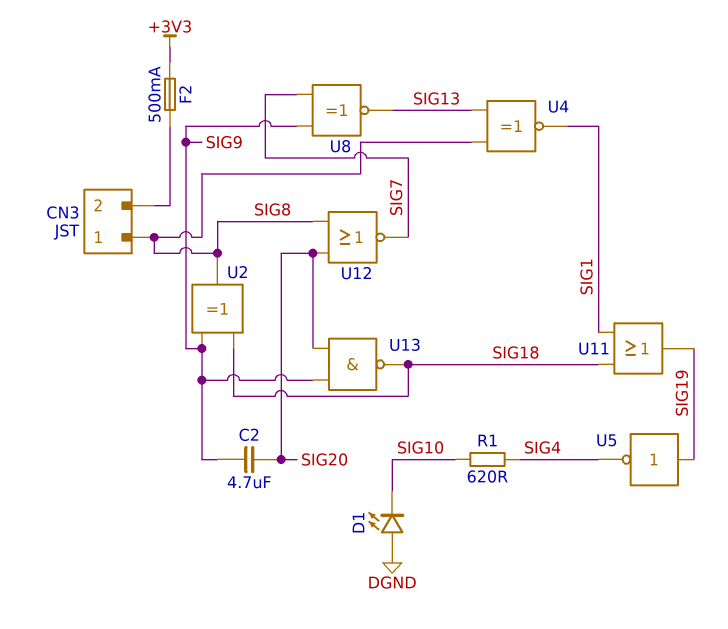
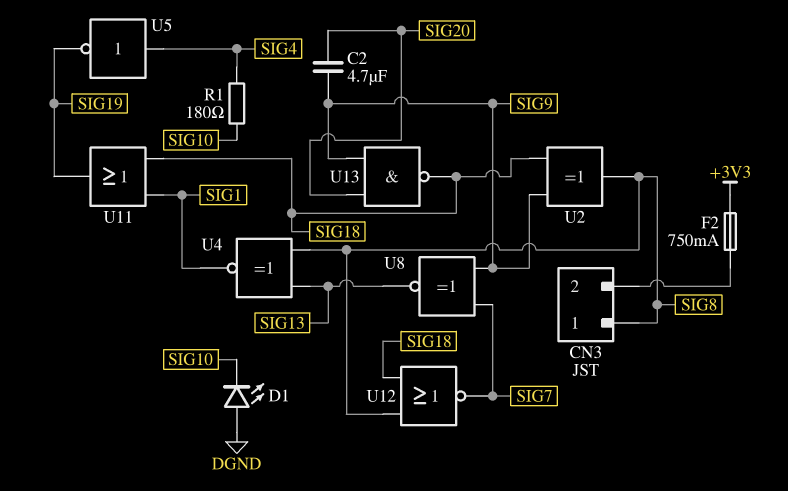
F2: 500mA (+3V3, CN3/2) -> 750mA (+3V3, CN3/2)
R1: 620 (SIG4, SIG10) -> 180 (SIG4, SIG10)
U5: NOT (in SIG19, out SIG4) -> NOT (in SIG4, out SIG19)
U12: NOR (in SIG8, in SIG20, out SIG7) -> NOR (in SIG8, in SIG18, out SIG7)

